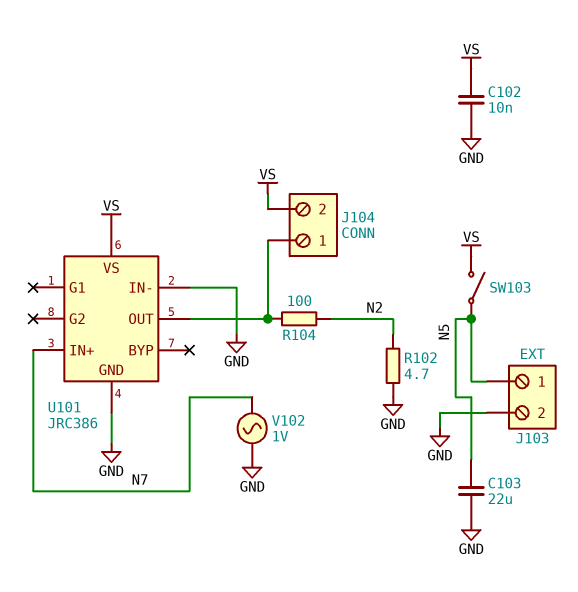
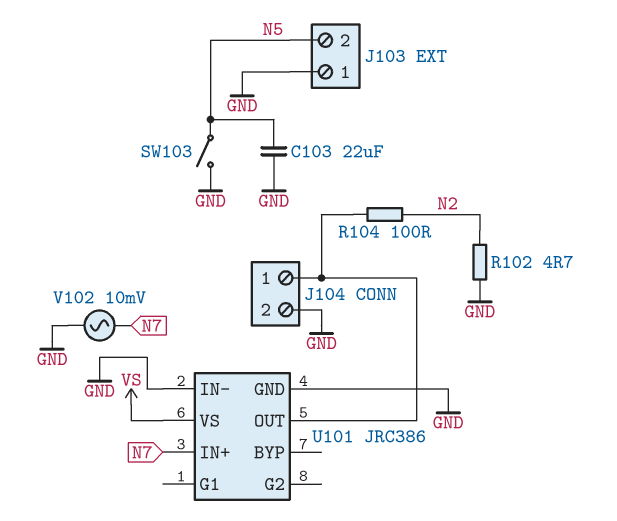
C102: 10nF (GND, VS) -> none
J103 pin 1: N5 -> GND
J103 pin 2: GND -> N5
J104 pin 2: VS -> GND
SW103: switch (N5, VS) -> switch (GND, N5)
V102: AC 1V (GND, N7) -> AC 10mV (GND, N7)

